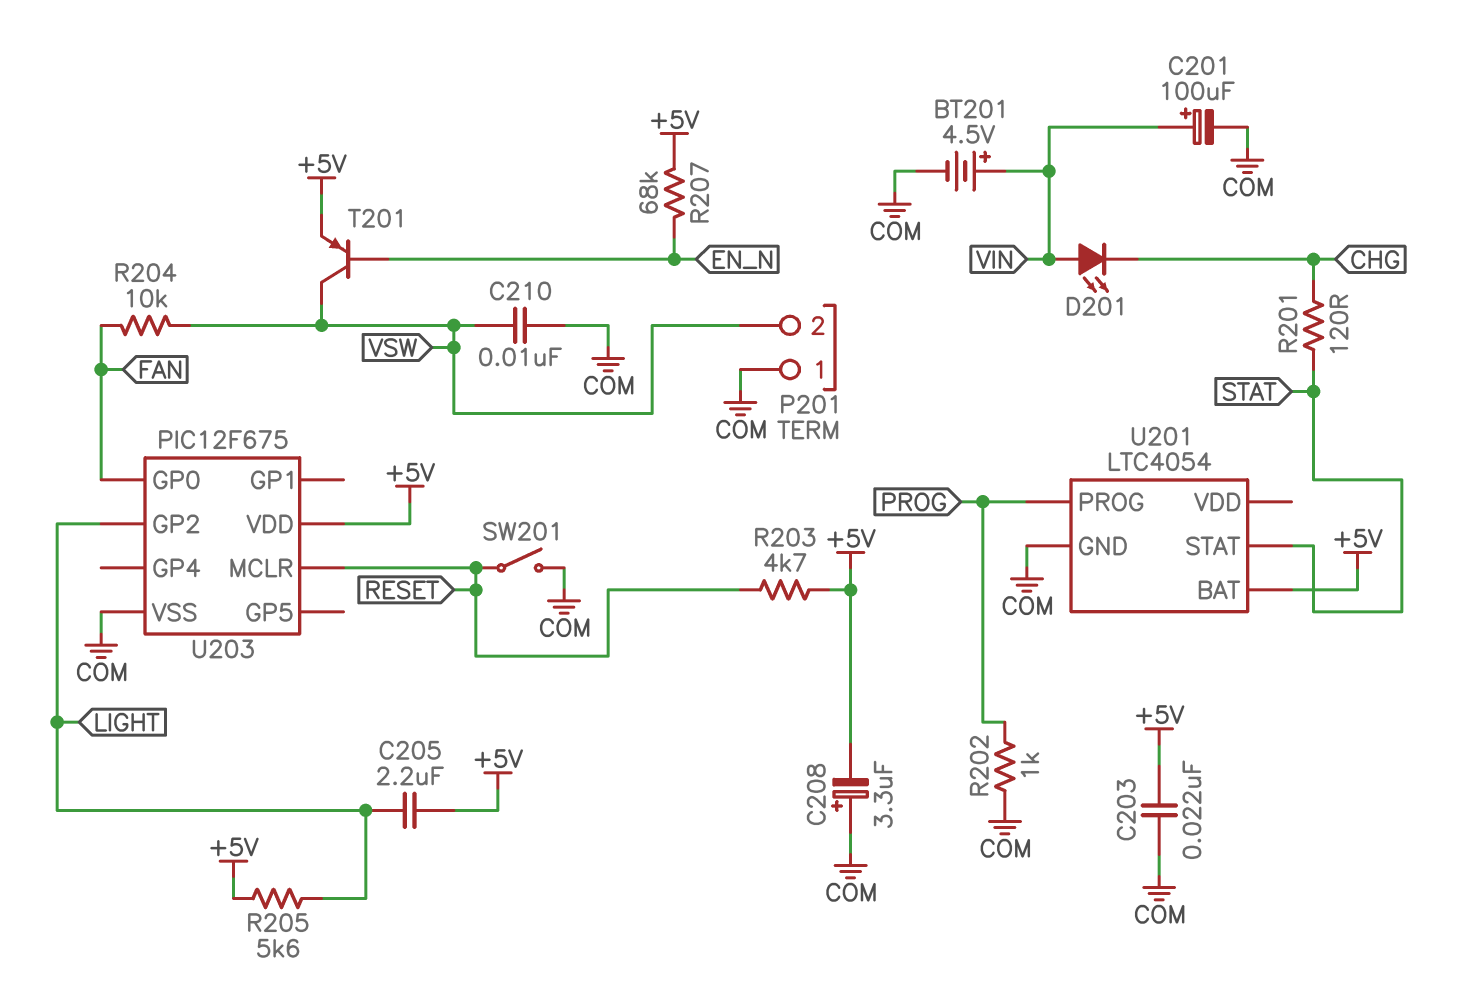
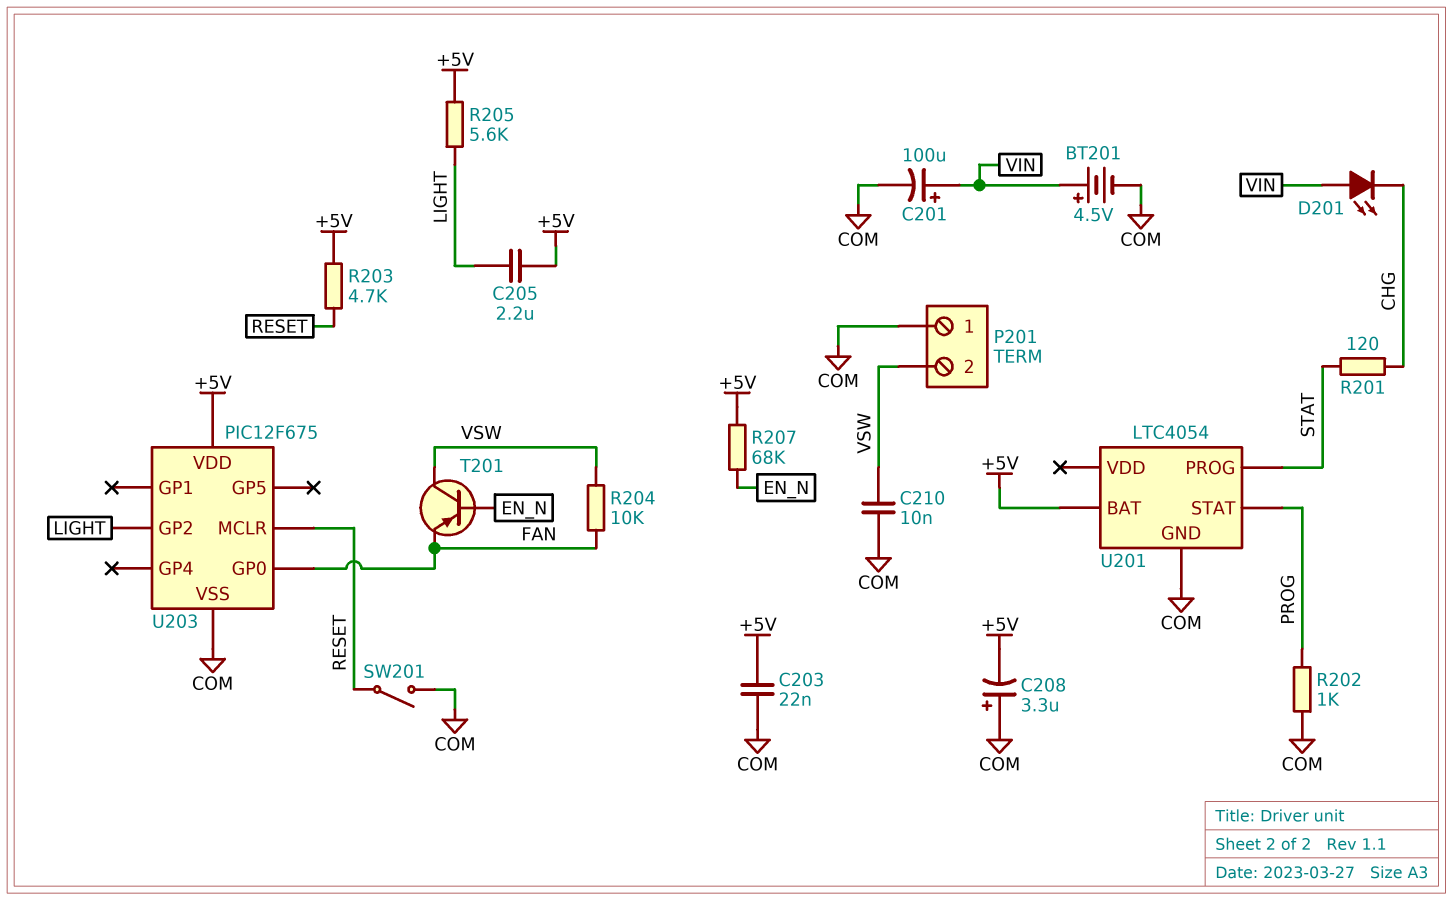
T201: PNP (B EN_N, C VSW, E +5V) -> PNP (B EN_N, C VSW, E FAN)
U201 pin PROG: PROG -> STAT
U201 pin STAT: STAT -> PROG

